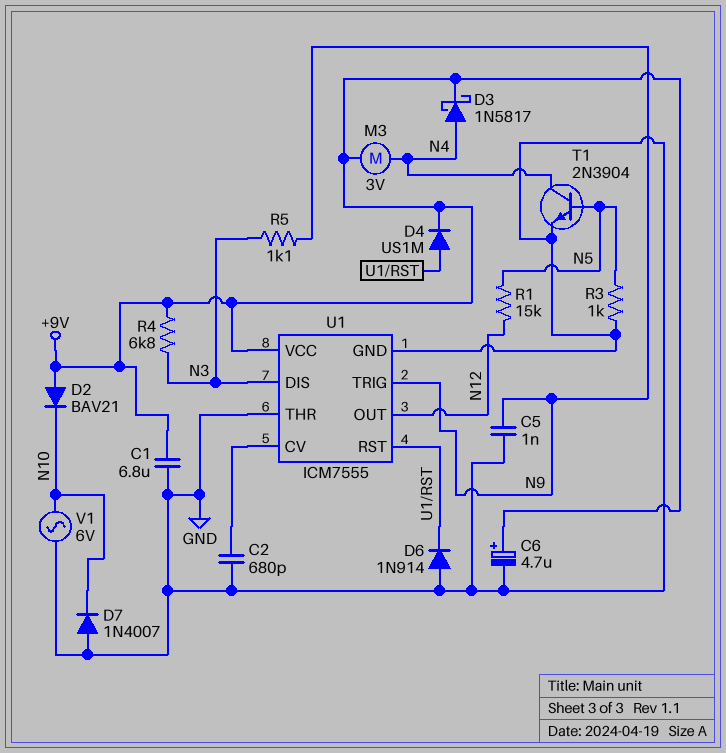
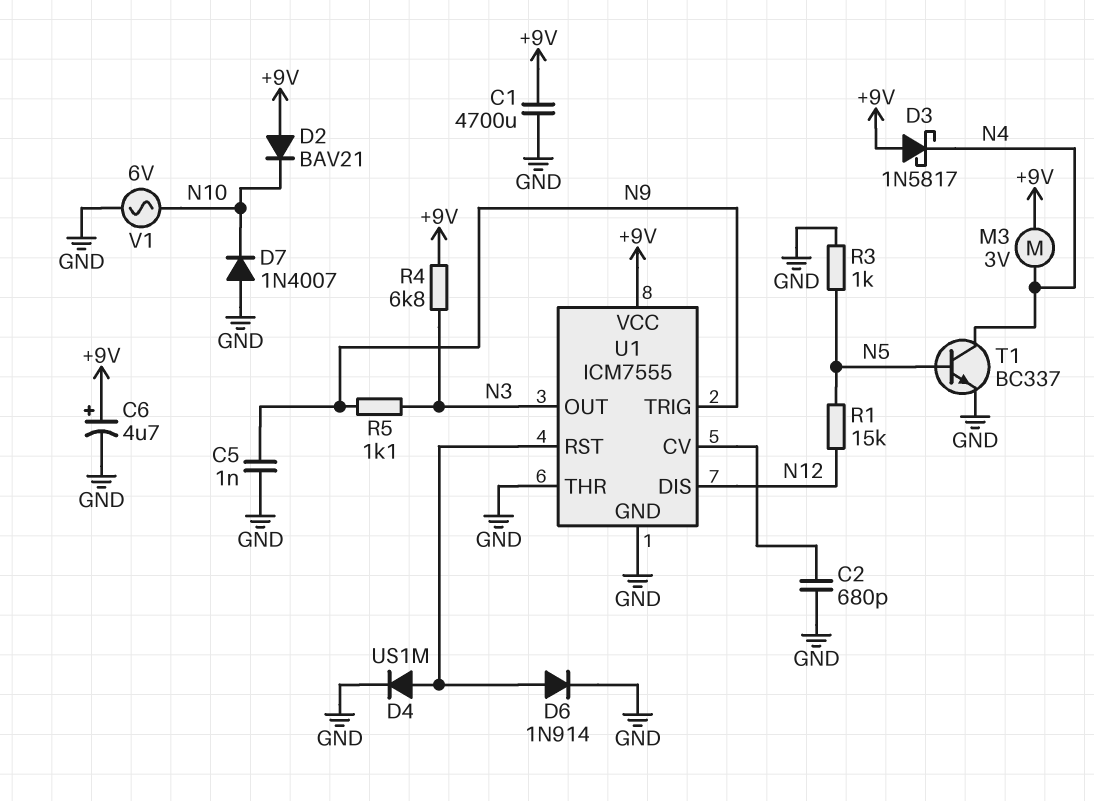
C1: 6.8uF (+9V, GND) -> 4700uF (+9V, GND)
D3: schottky 1N5817 (A N4, K +9V) -> schottky 1N5817 (A +9V, K N4)
D4: diode US1M (A U1/RST, K +9V) -> diode US1M (A U1/RST, K GND)
D6: diode 1N914 (A GND, K U1/RST) -> diode 1N914 (A U1/RST, K GND)
T1: NPN 2N3904 (B N5, C N4, E GND) -> NPN BC337 (B N5, C N4, E GND)
U1 pin DIS: N3 -> N12
U1 pin OUT: N12 -> N3

